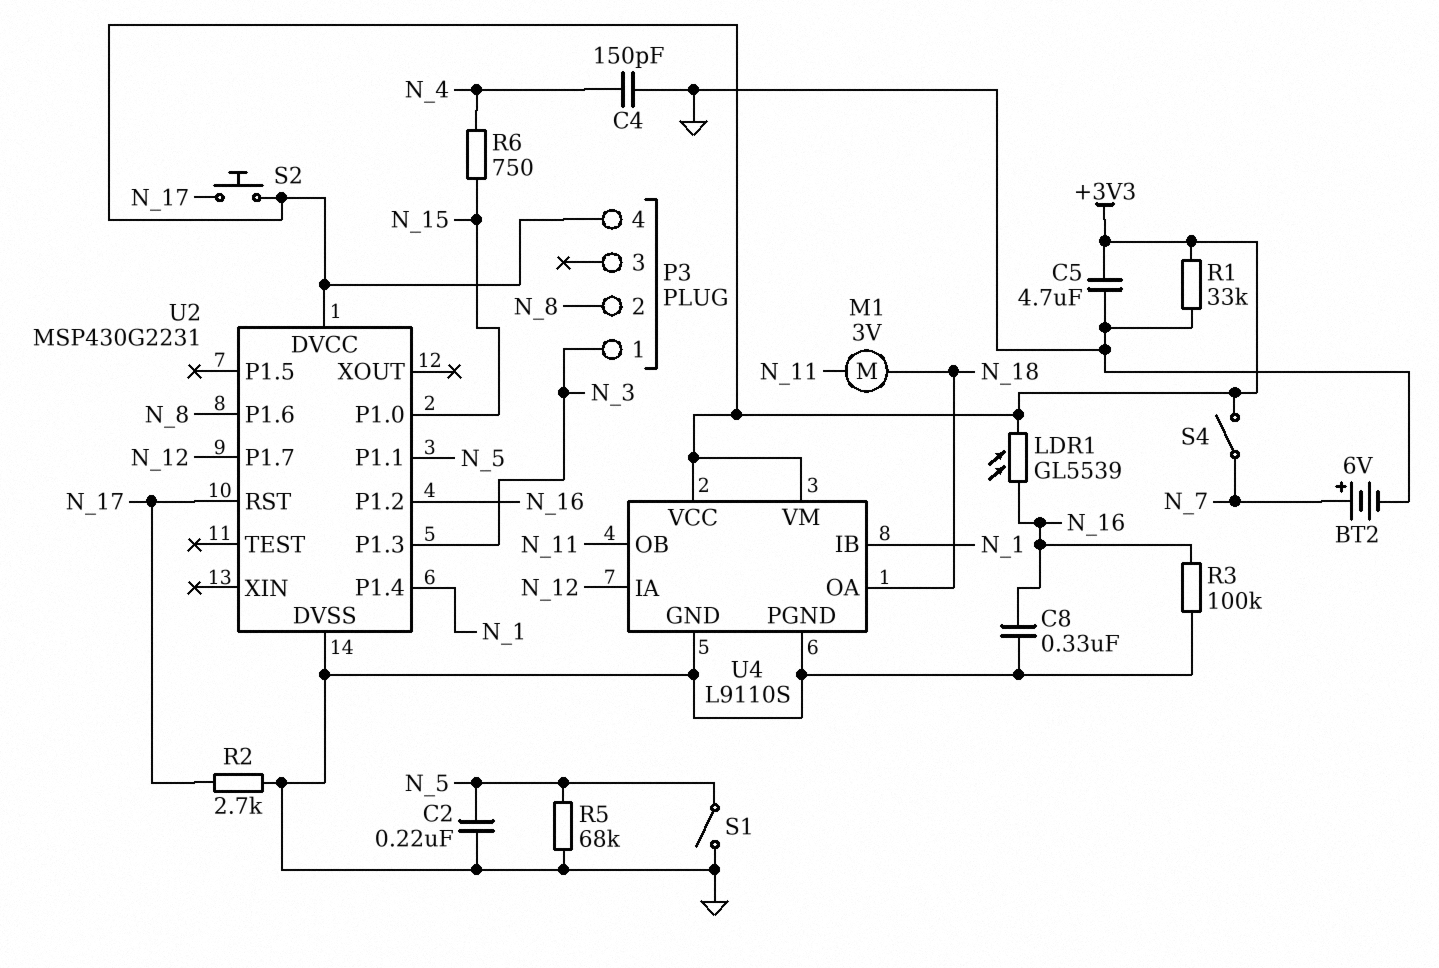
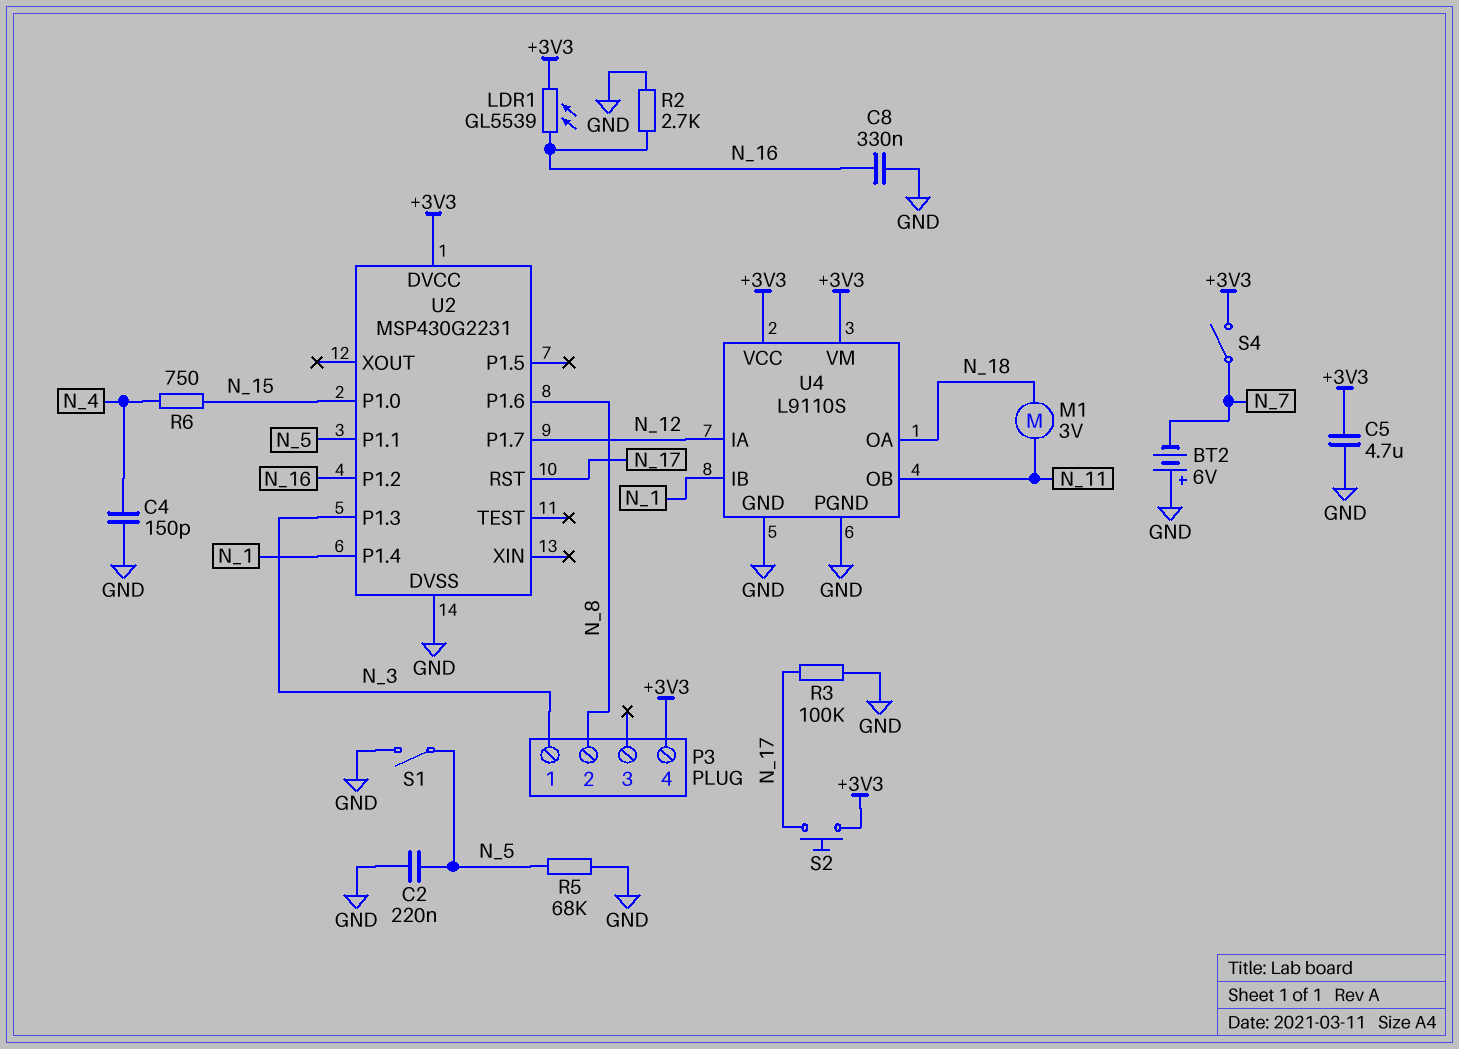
BT2: 6V (plus N_7, minus GND) -> 6V (plus GND, minus N_7)
R1: 33k (+3V3, GND) -> none
R2: 2.7k (GND, N_17) -> 2.7k (GND, N_16)
R3: 100k (GND, N_16) -> 100k (GND, N_17)

